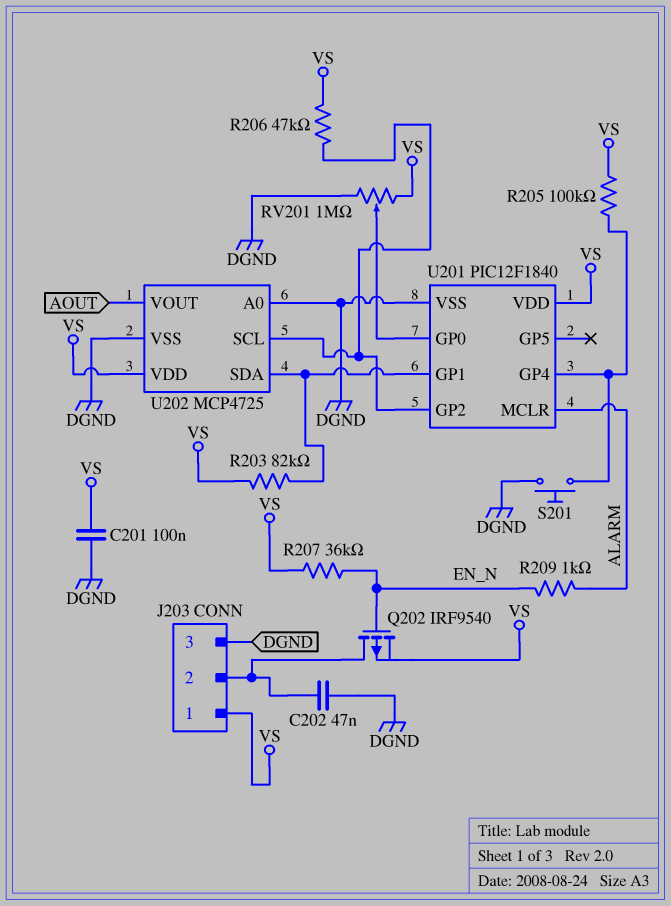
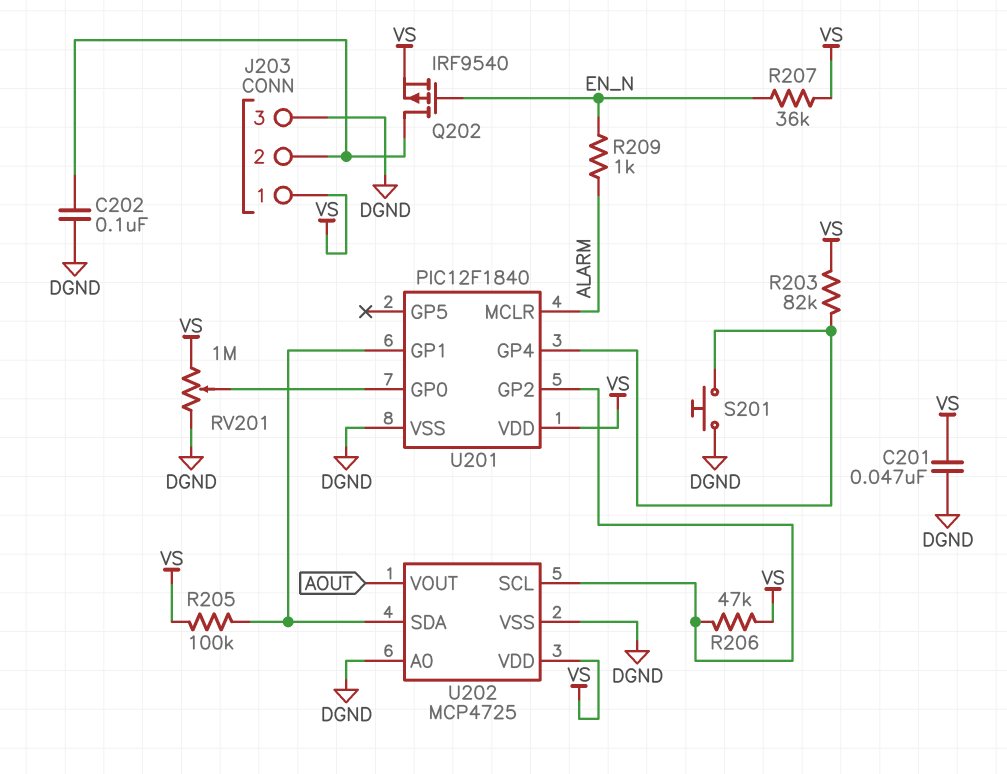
C201: 100nF (DGND, VS) -> 47nF (DGND, VS)
C202: 47nF (DGND, J203/2) -> 100nF (DGND, J203/2)
R203: 82k (U201/GP1, VS) -> 82k (U201/GP4, VS)
R205: 100k (U201/GP4, VS) -> 100k (U201/GP1, VS)

